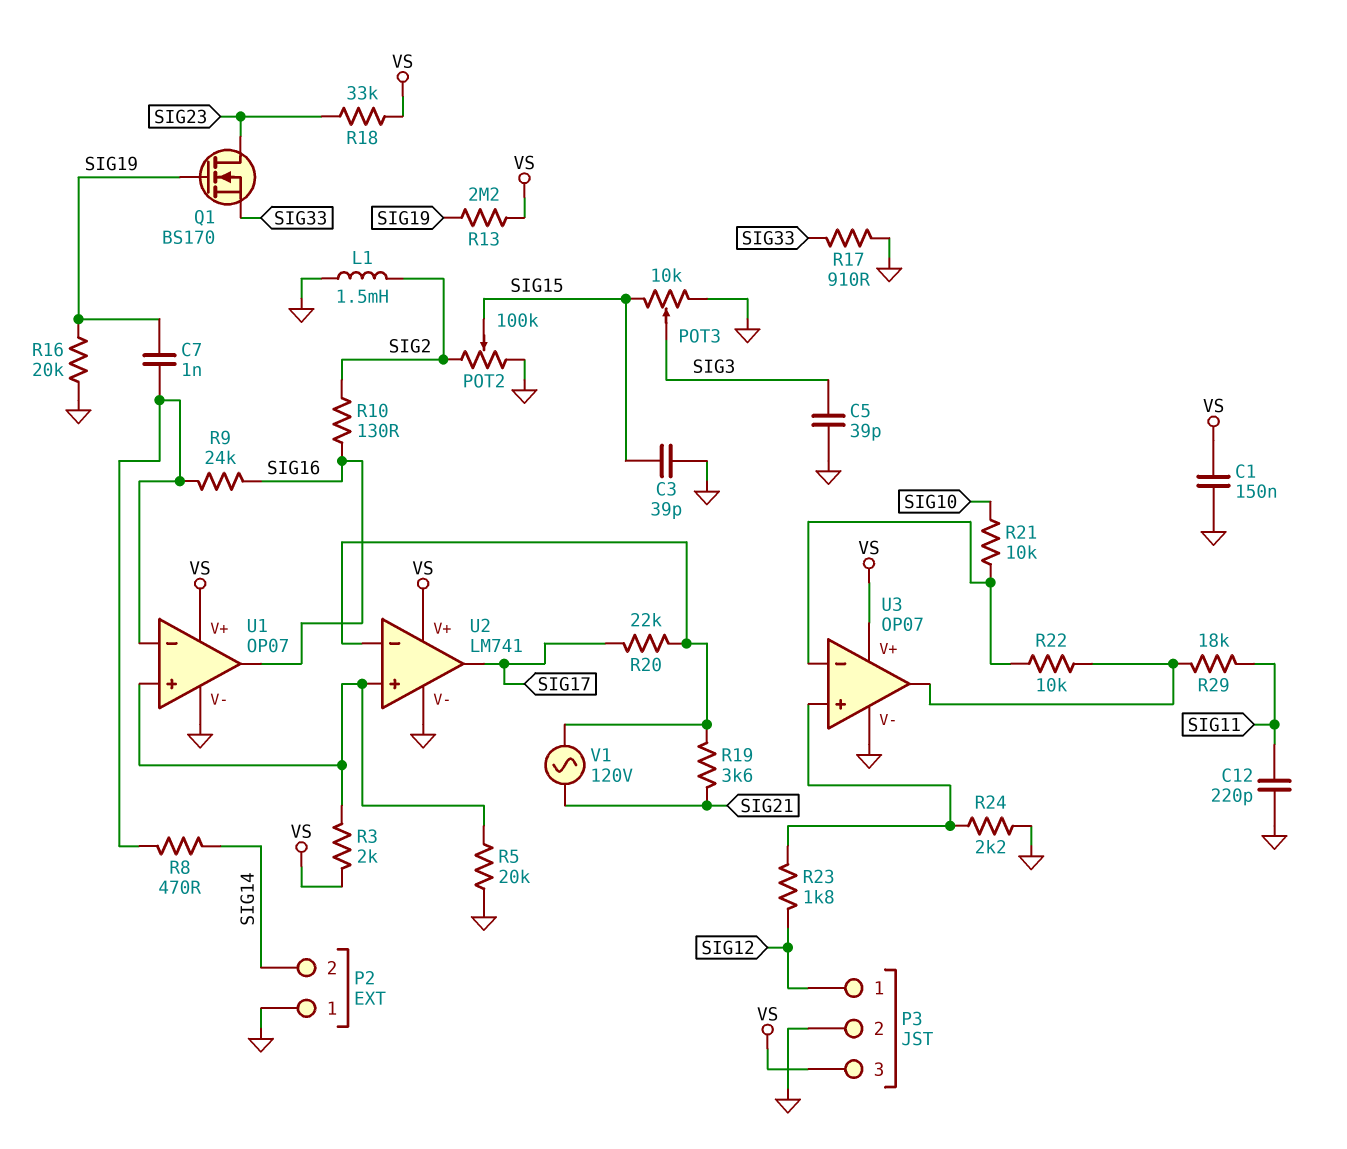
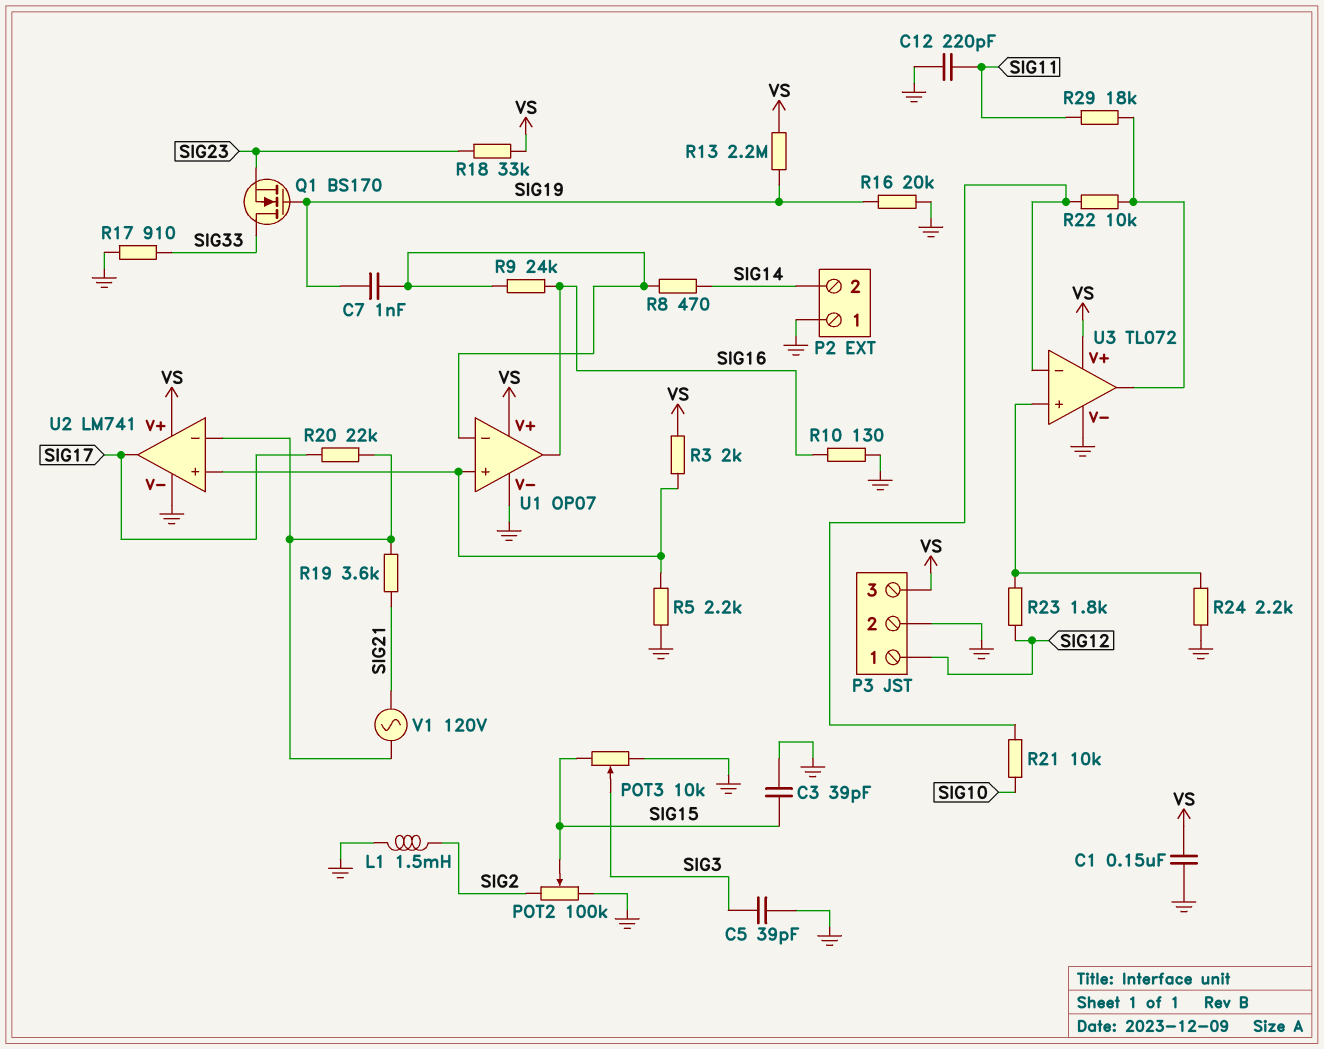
Q1: NMOS BS170 (G SIG19, D SIG23, S SIG33) -> NMOS BS170 (G SIG19, D SIG33, S SIG23)
R5: 20k (GND, U1/in+) -> 2.2k (GND, U1/in+)
R10: 130 (SIG2, SIG16) -> 130 (GND, SIG16)
U3: OP07 -> TL072

